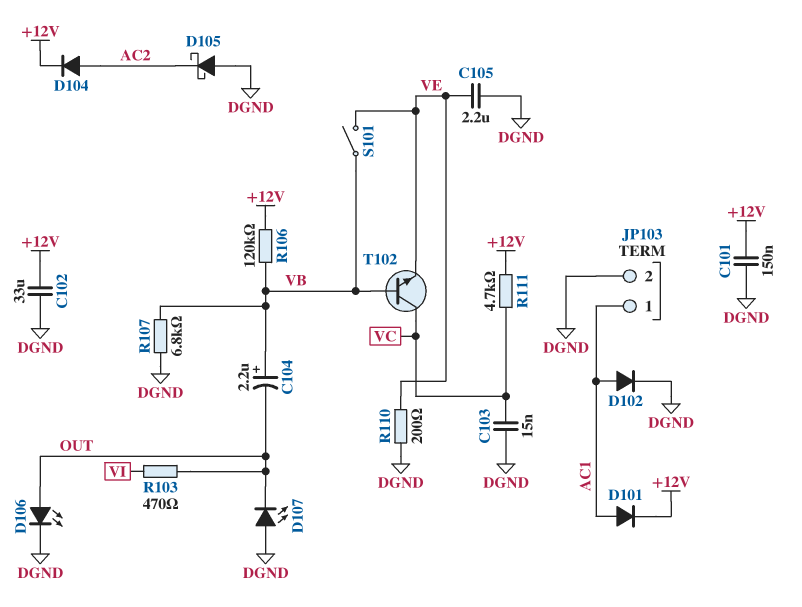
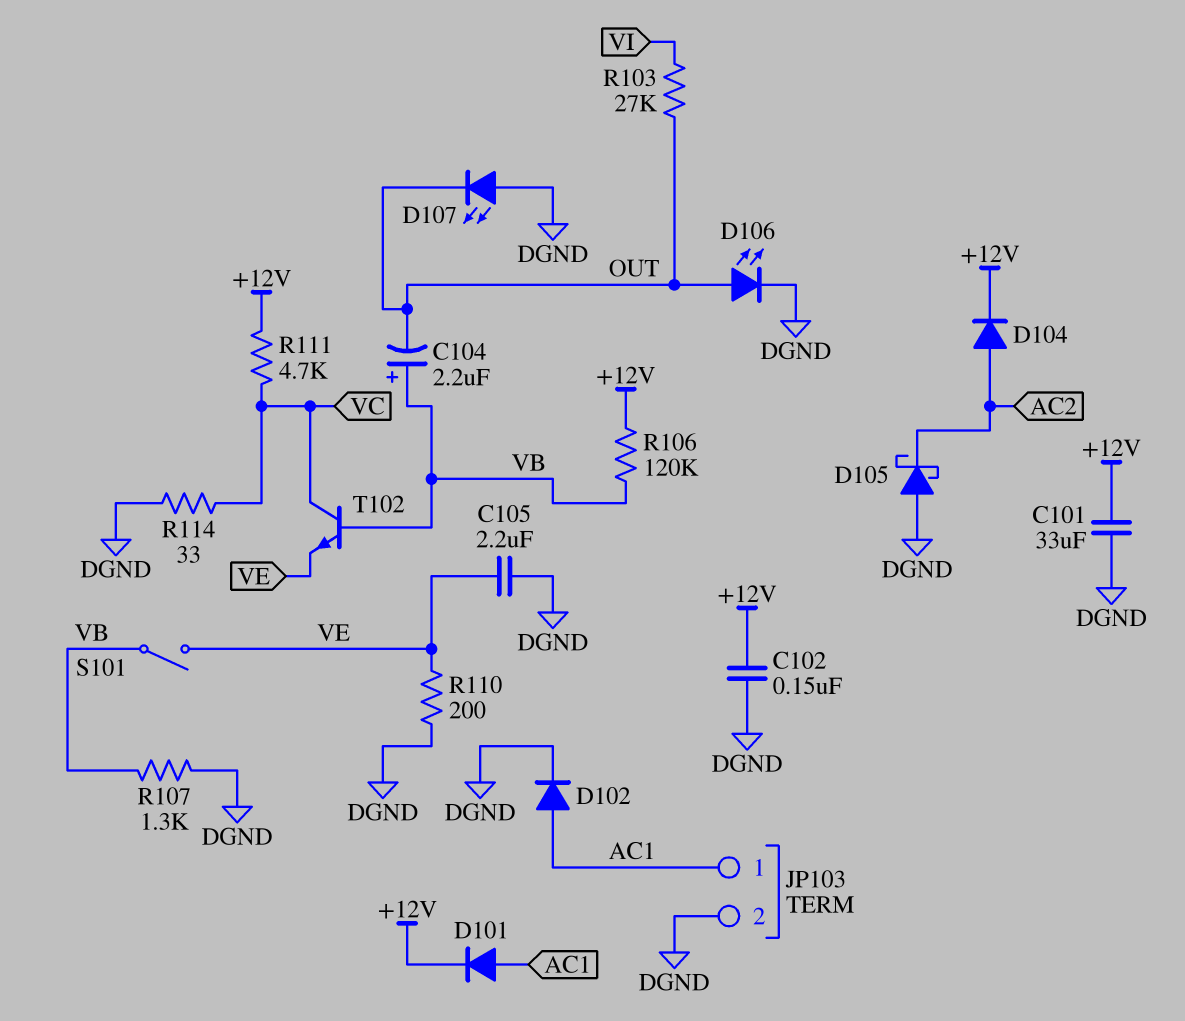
C101: 150nF (+12V, DGND) -> 33uF (+12V, DGND)
C102: 33uF (+12V, DGND) -> 150nF (+12V, DGND)
C103: 15nF (DGND, VC) -> none
R103: 470 (OUT, VI) -> 27k (OUT, VI)
R107: 6.8k (DGND, VB) -> 1.3k (DGND, VB)
R114: none -> 33 (DGND, VC)

